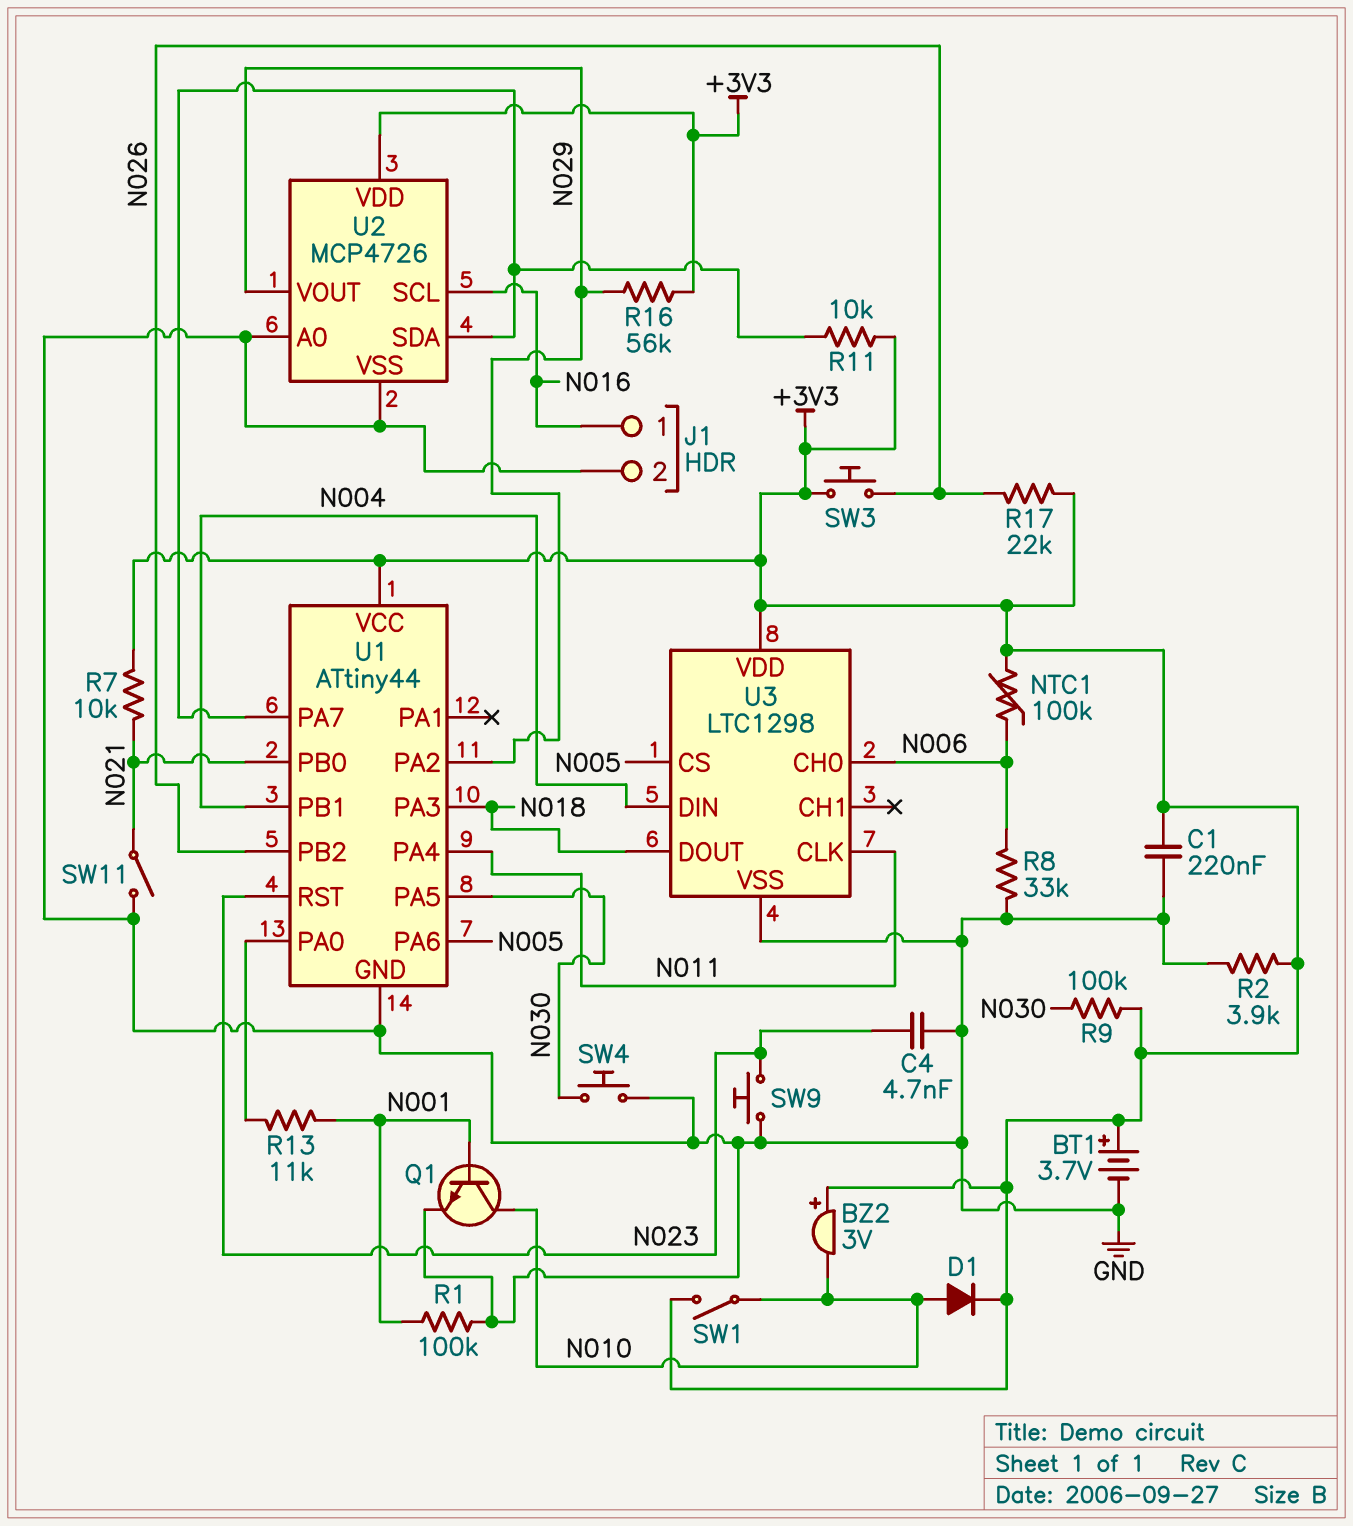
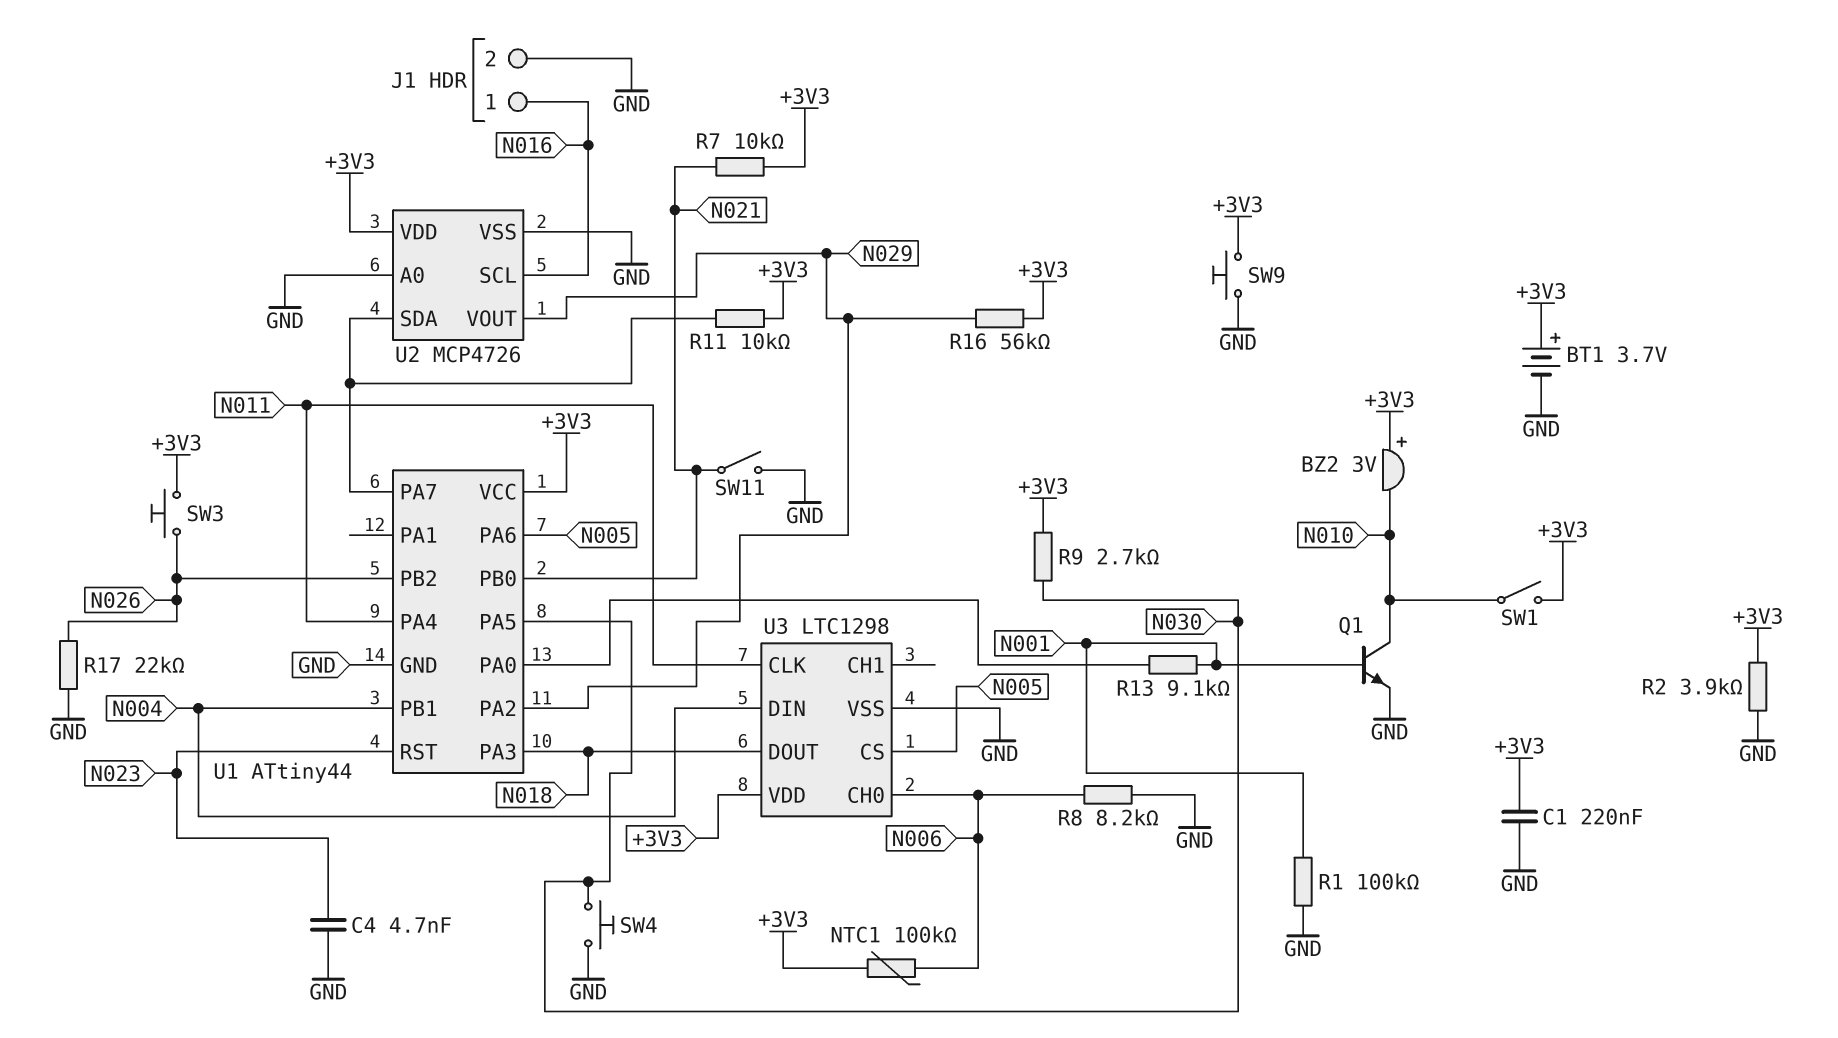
D1: diode (A N010, K +3V3) -> none
R8: 33k (GND, N006) -> 8.2k (GND, N006)
R9: 100k (+3V3, N030) -> 2.7k (+3V3, N030)
R13: 11k (N001, U1/PA0) -> 9.1k (N001, U1/PA0)
R17: 22k (+3V3, N026) -> 22k (GND, N026)
SW9: button (GND, N023) -> button (+3V3, GND)

